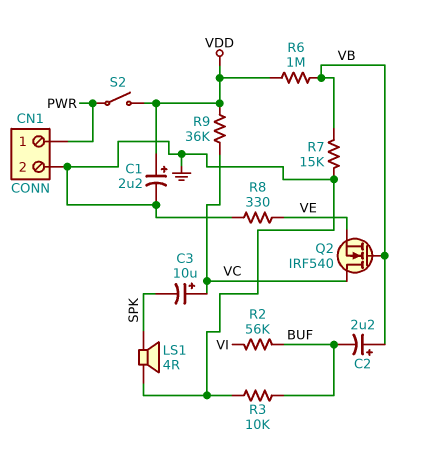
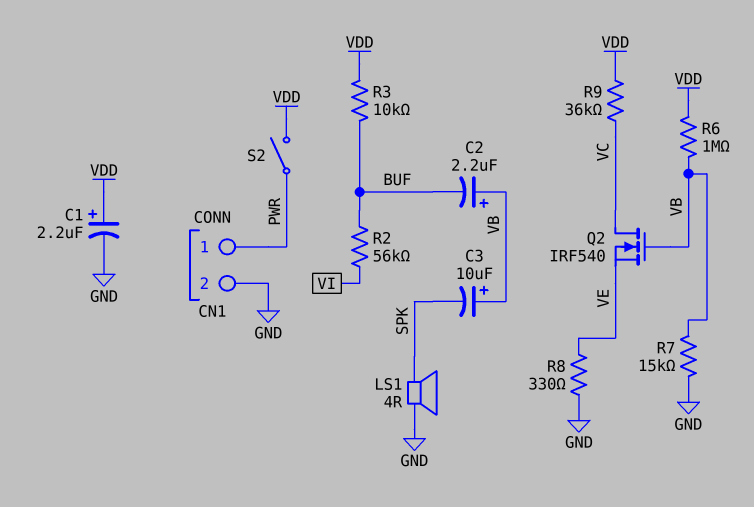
C3: 10uF (plus VC, minus SPK) -> 10uF (plus VB, minus SPK)
R3: 10k (BUF, GND) -> 10k (BUF, VDD)

